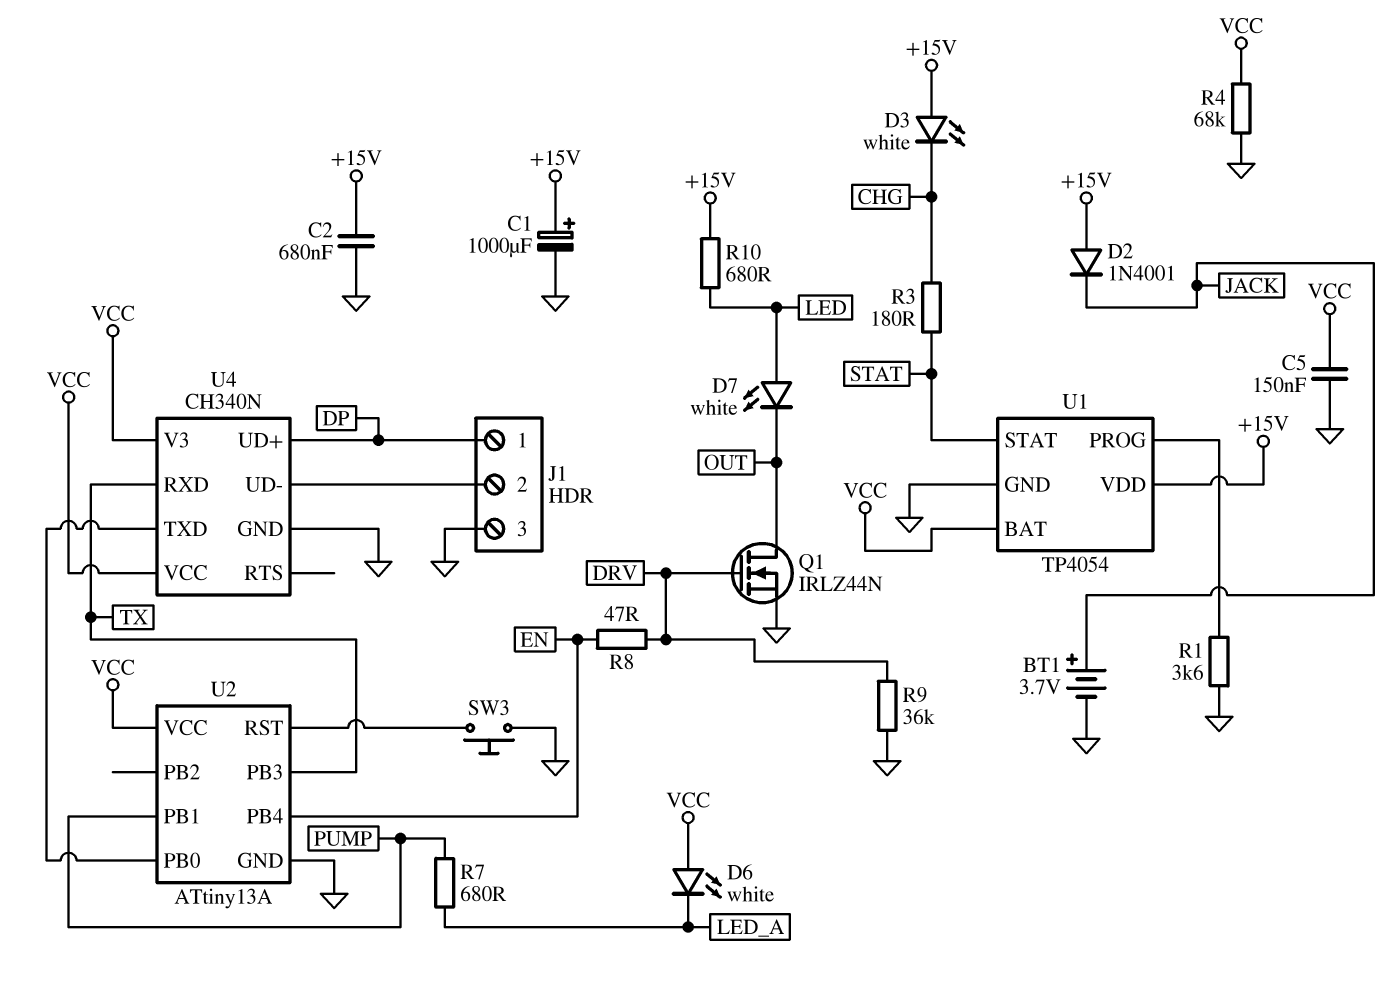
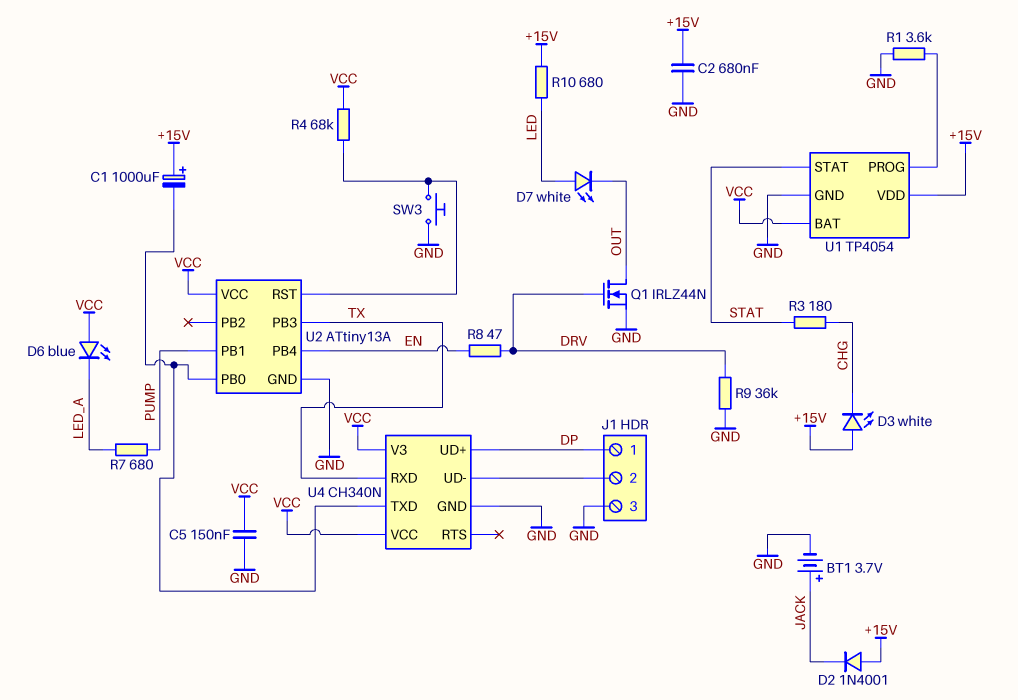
C1: 1000uF (plus +15V, minus GND) -> 1000uF (plus +15V, minus U2/PB0)
D6: LED white (A VCC, K LED_A) -> LED blue (A VCC, K LED_A)
R4: 68k (GND, VCC) -> 68k (U2/RST, VCC)

